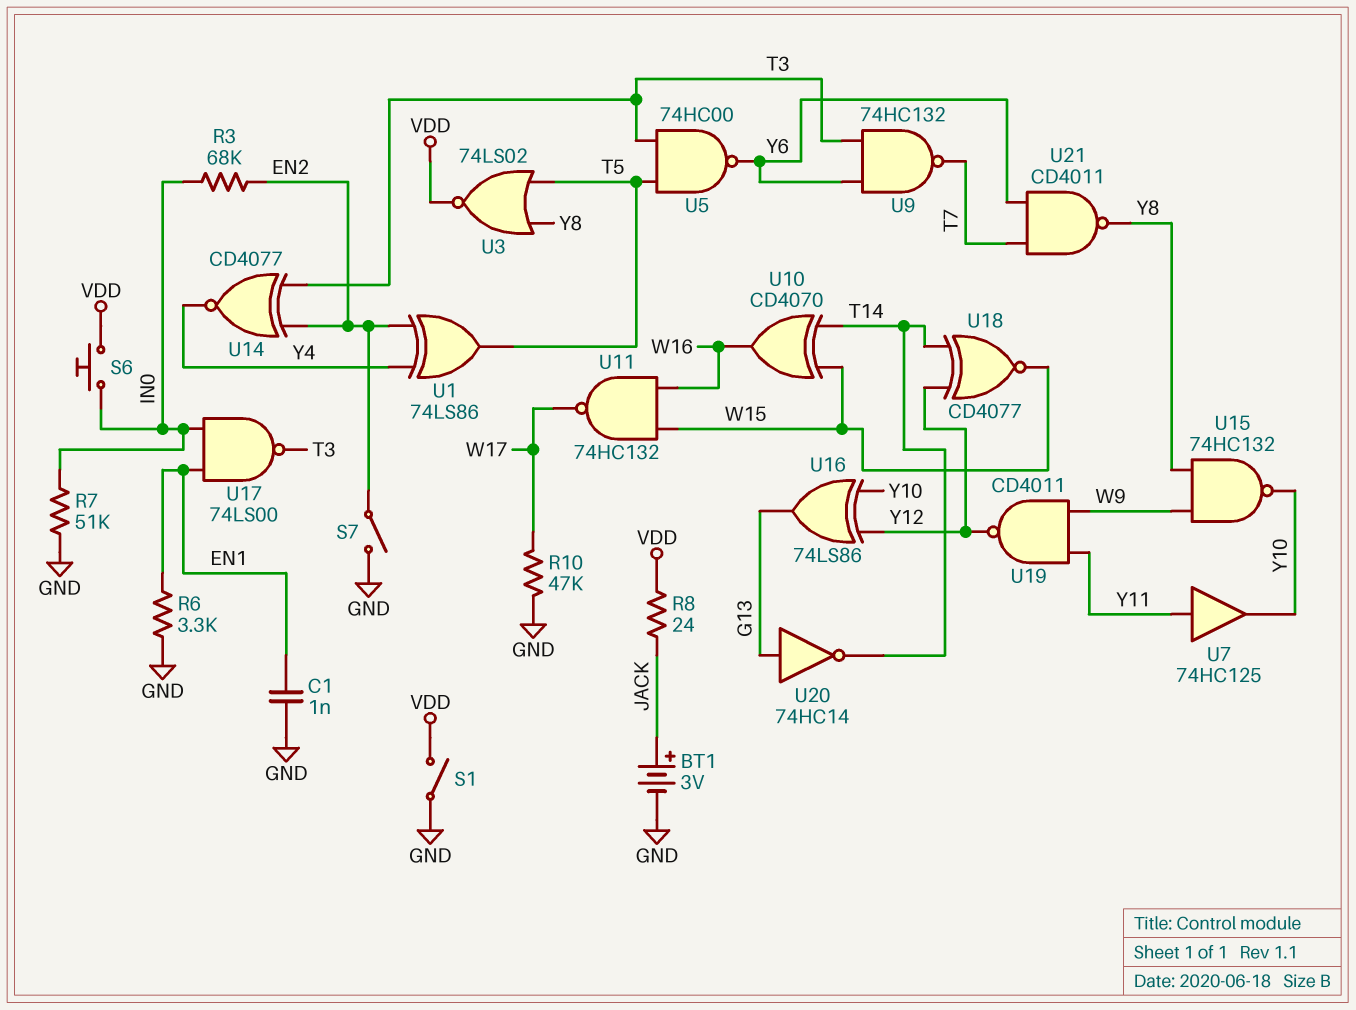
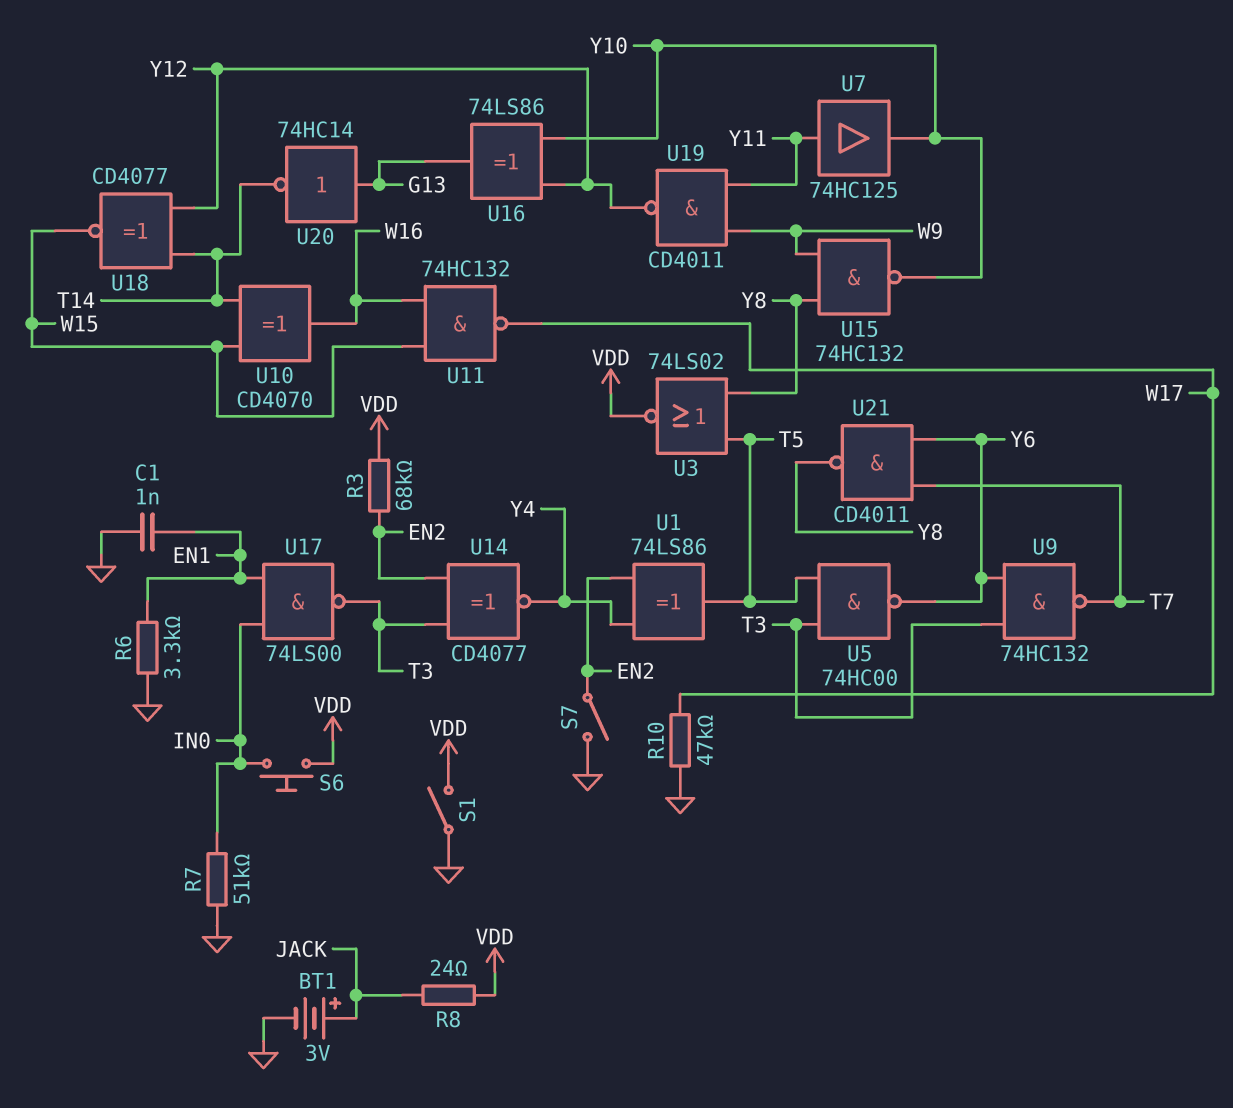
R3: 68k (EN2, IN0) -> 68k (EN2, VDD)

